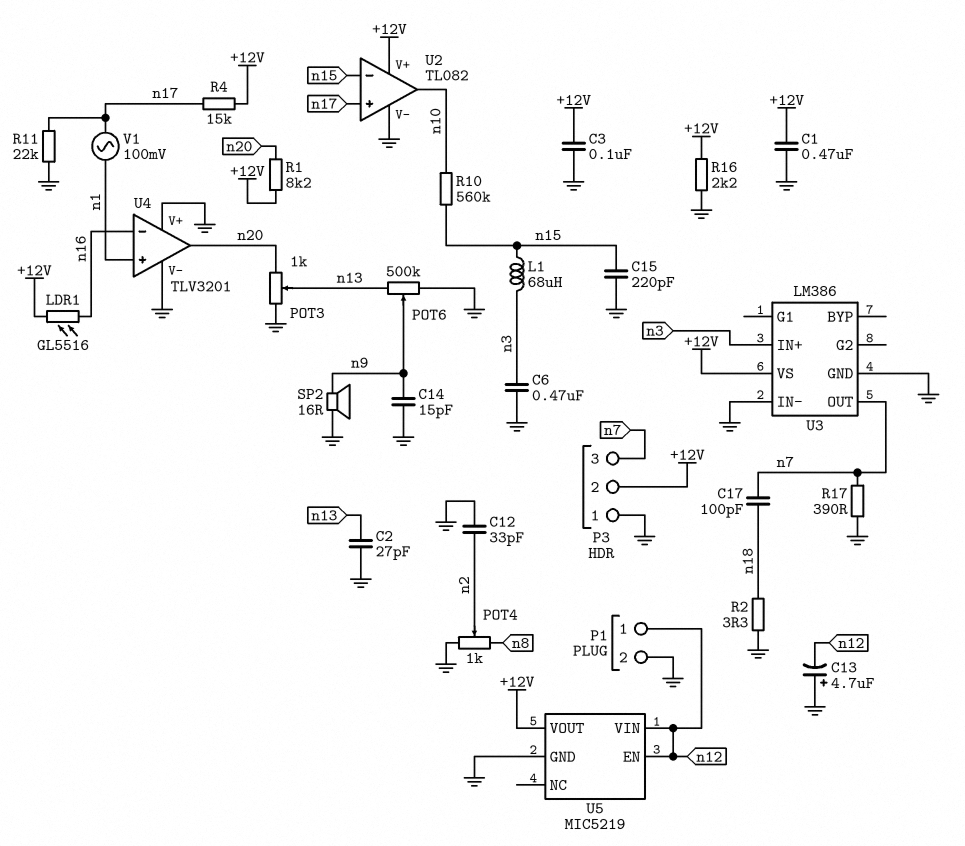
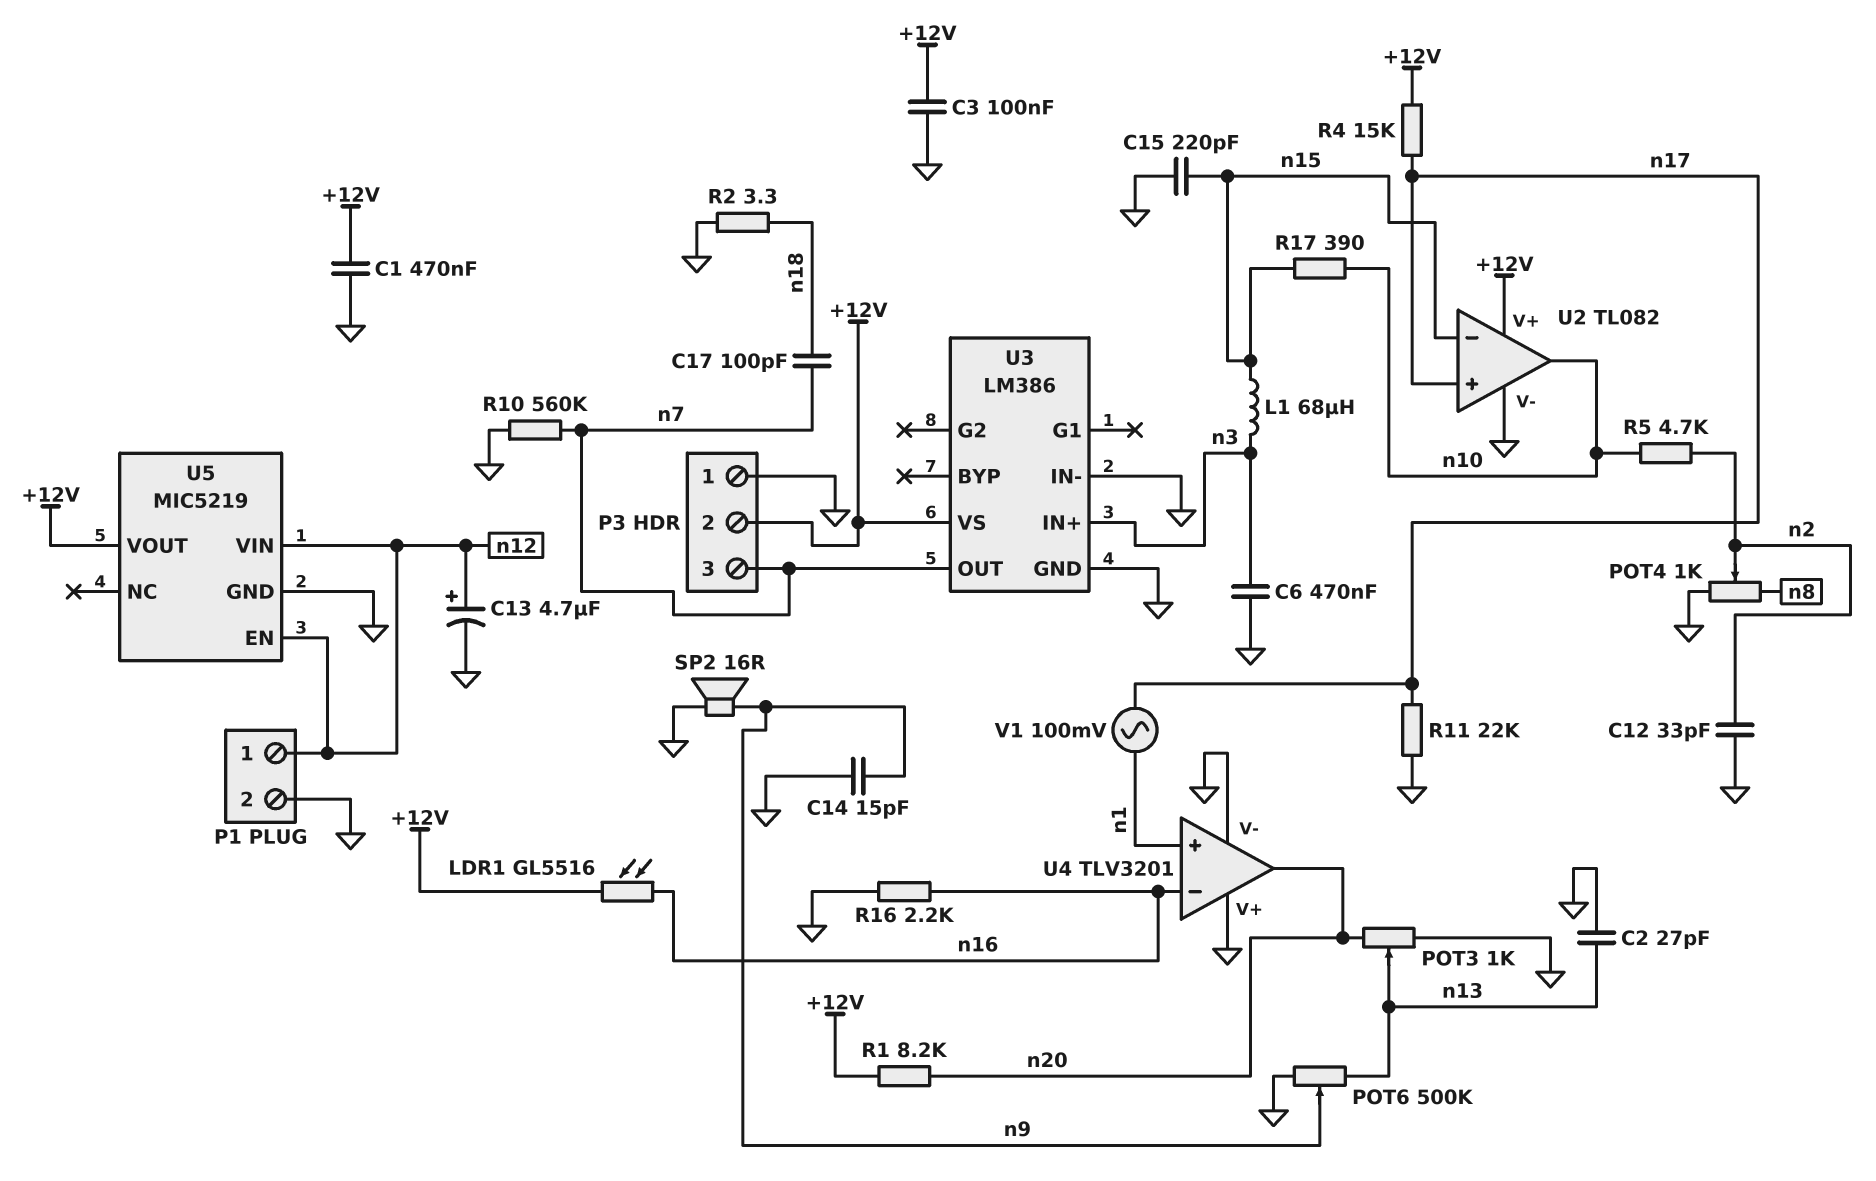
C13: 4.7uF (plus GND, minus n12) -> 4.7uF (plus n12, minus GND)
R5: none -> 4.7k (n2, n10)
R10: 560k (n10, n15) -> 560k (GND, n7)
R16: 2.2k (+12V, GND) -> 2.2k (GND, n16)
R17: 390 (GND, n7) -> 390 (n10, n15)

